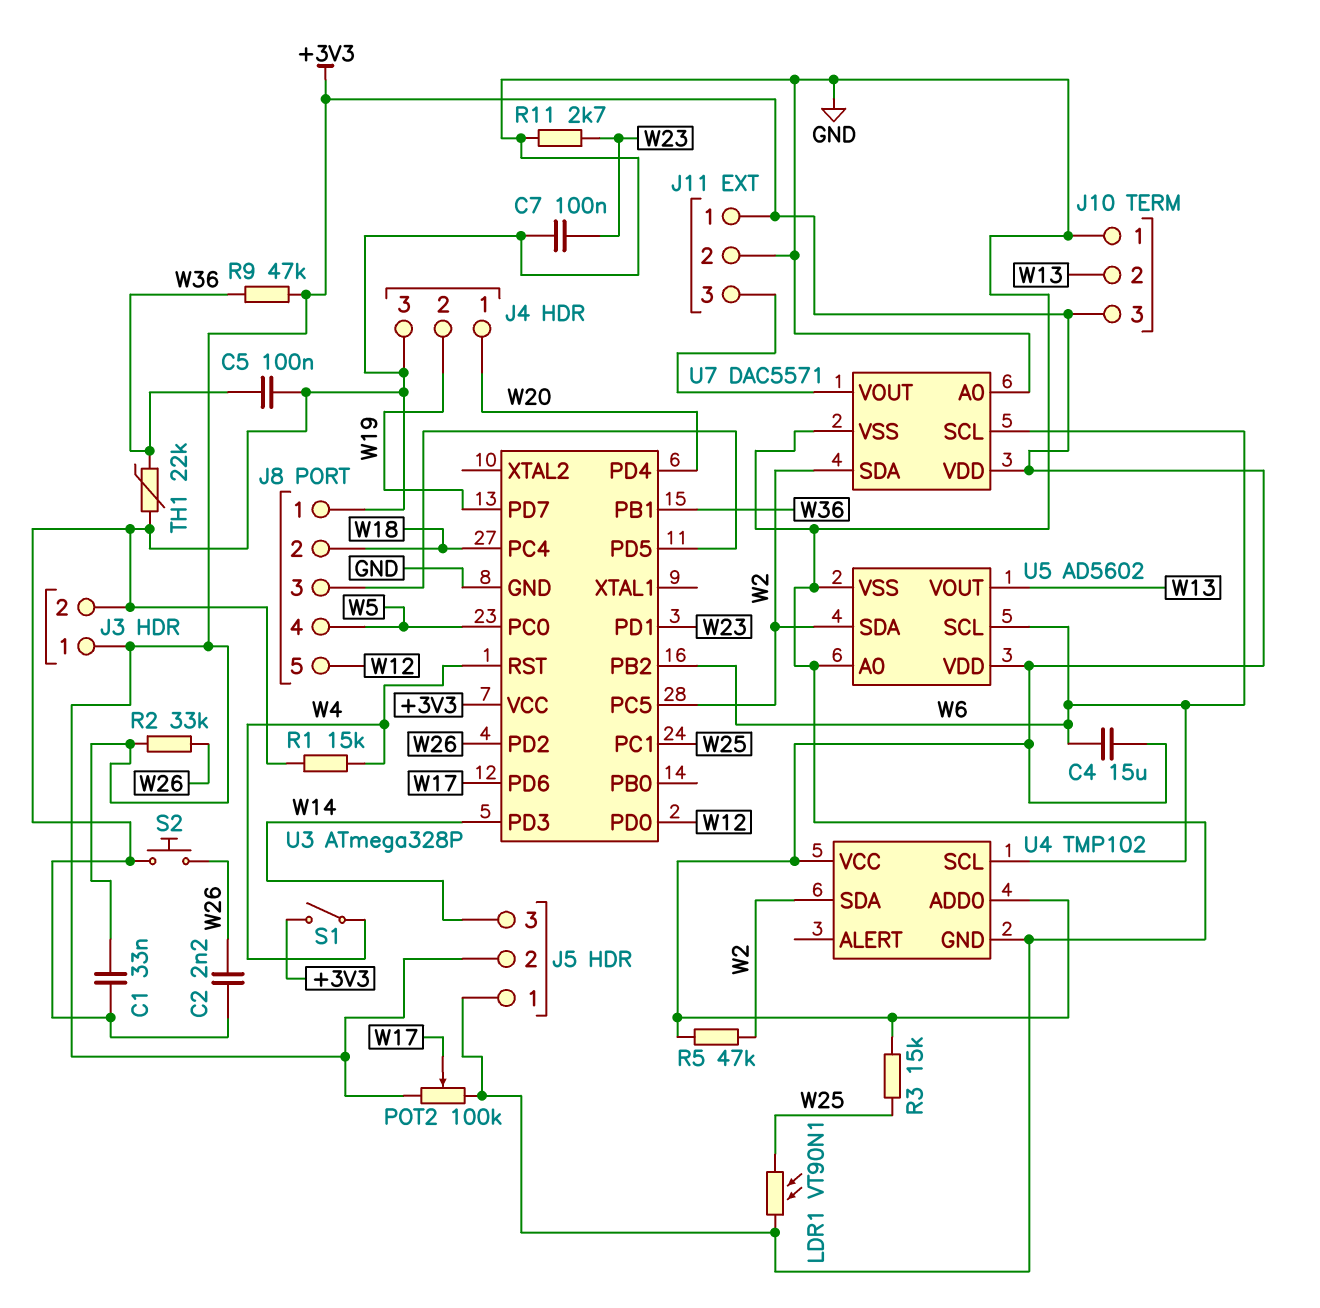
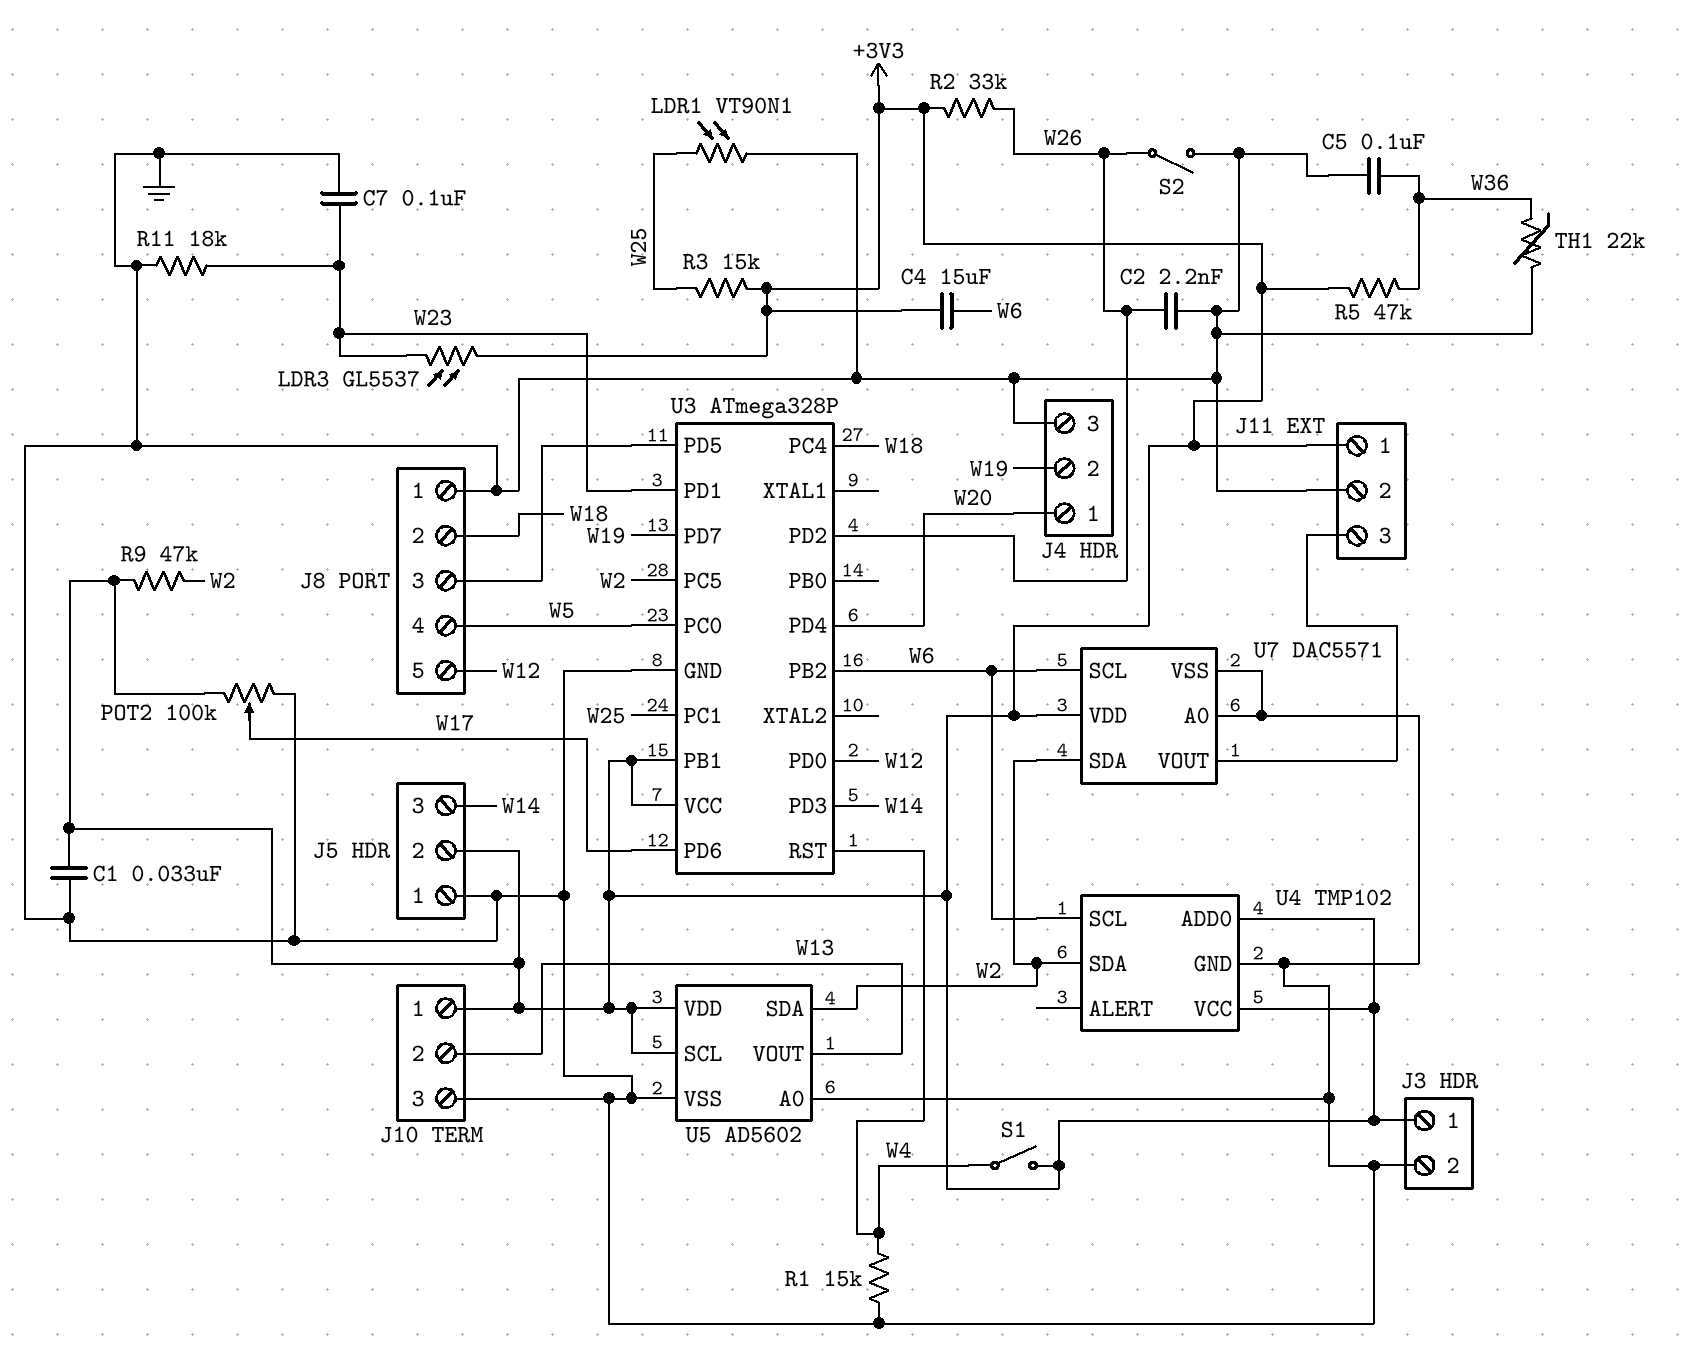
J10 pin 1: GND -> +3V3
J10 pin 3: +3V3 -> GND
LDR3: none -> GL5537 (+3V3, W23)
R5: 47k (+3V3, W2) -> 47k (+3V3, W36)
R9: 47k (+3V3, W36) -> 47k (+3V3, W2)
R11: 2.7k (GND, W23) -> 18k (GND, W23)
S2: button (GND, W26) -> switch (GND, W26)
U3 pin PB1: W36 -> +3V3
U5 pin SCL: W6 -> +3V3

